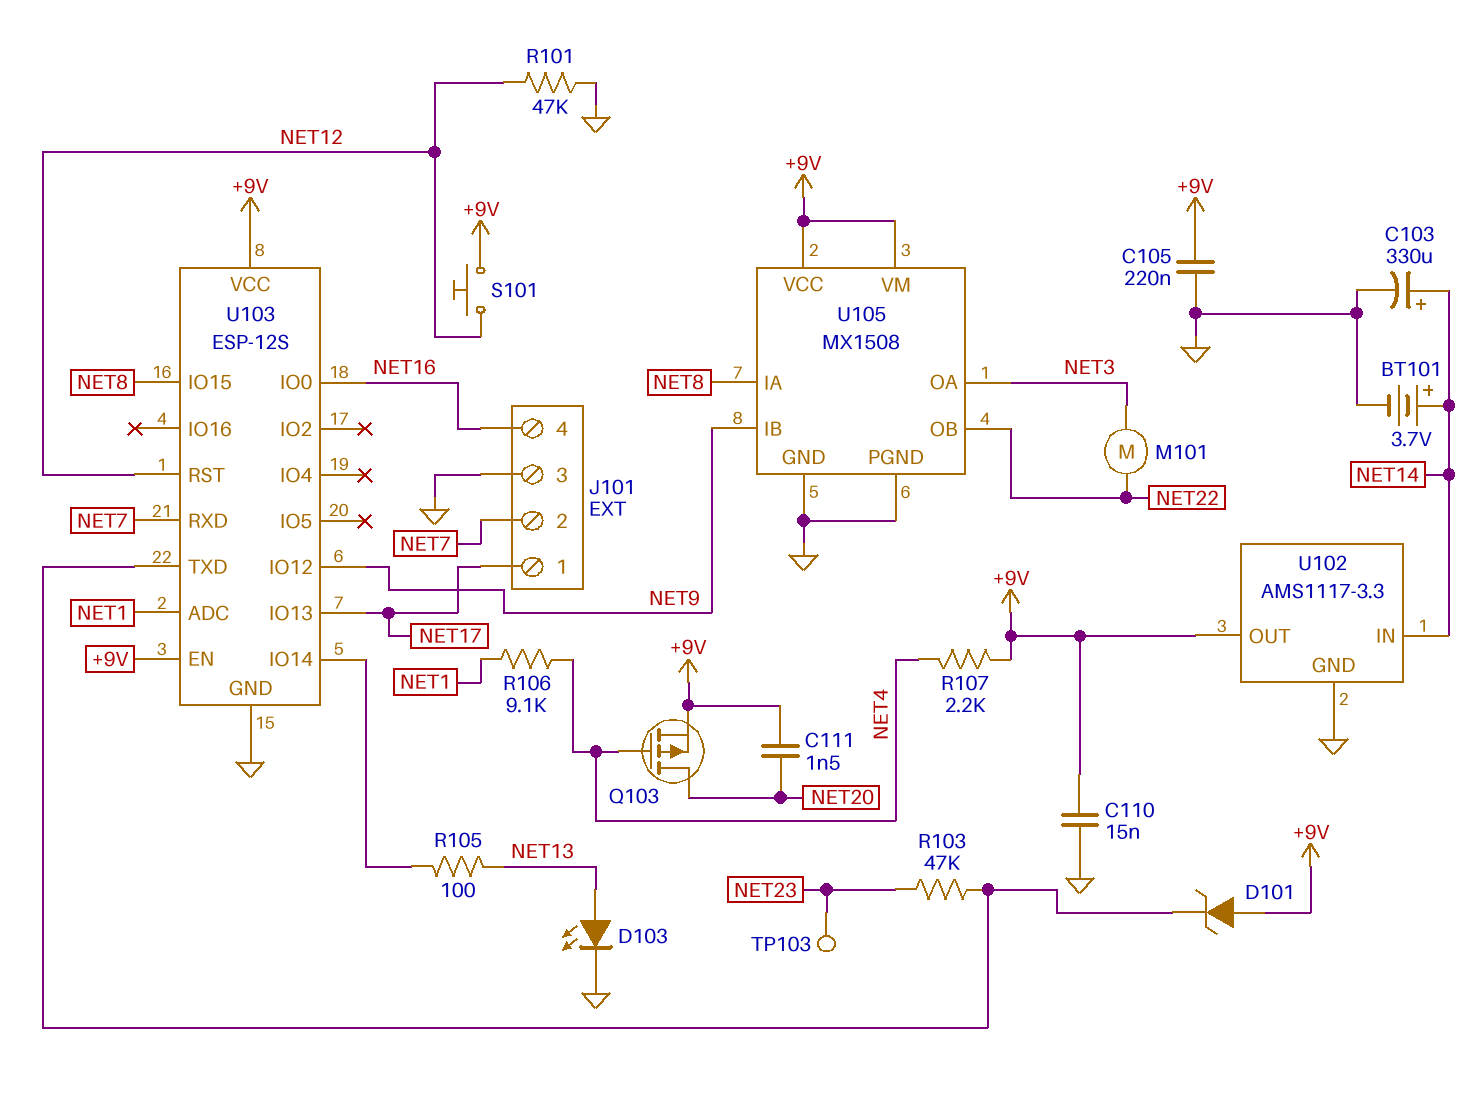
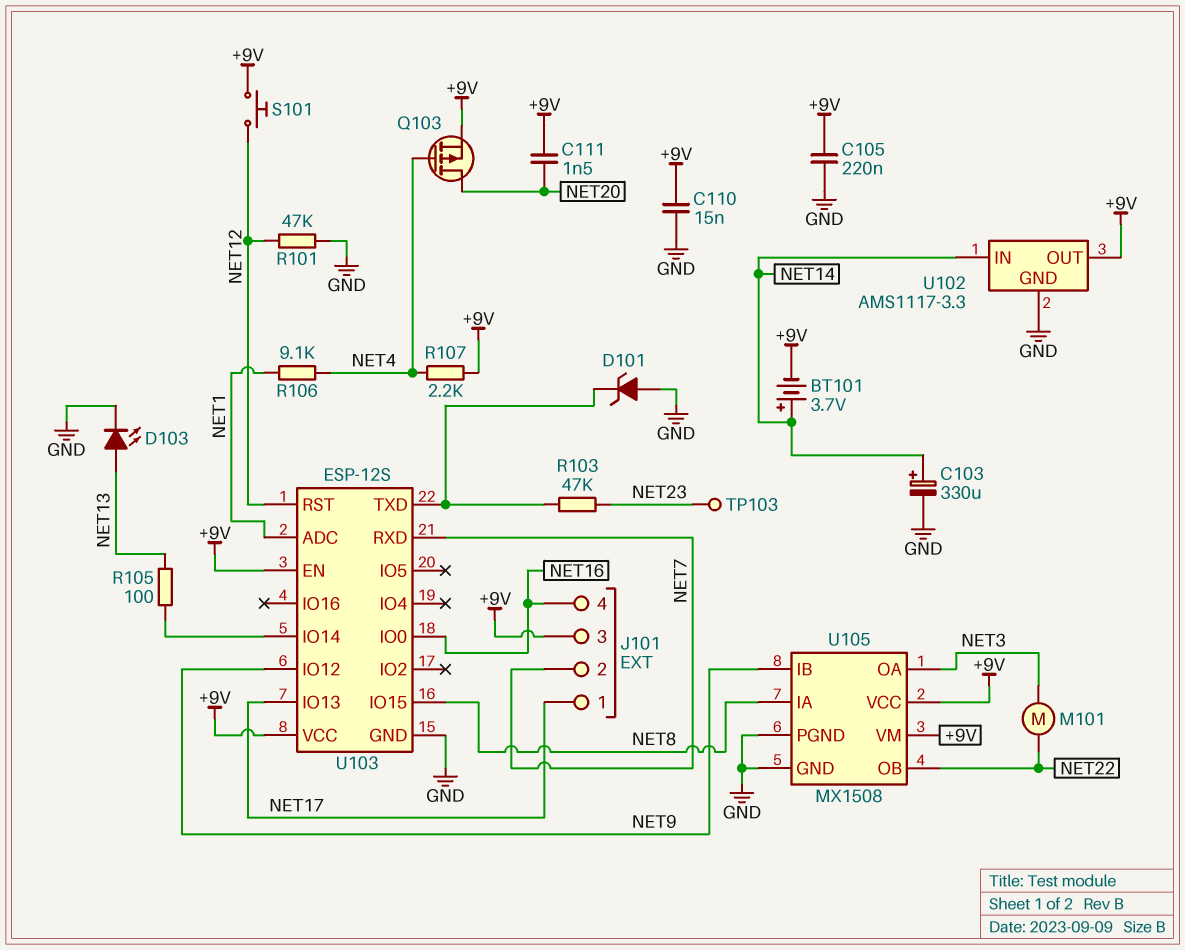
BT101: 3.7V (plus NET14, minus GND) -> 3.7V (plus NET14, minus +9V)
D101: zener (A +9V, K U103/TXD) -> zener (A GND, K U103/TXD)
J101 pin 3: GND -> +9V

